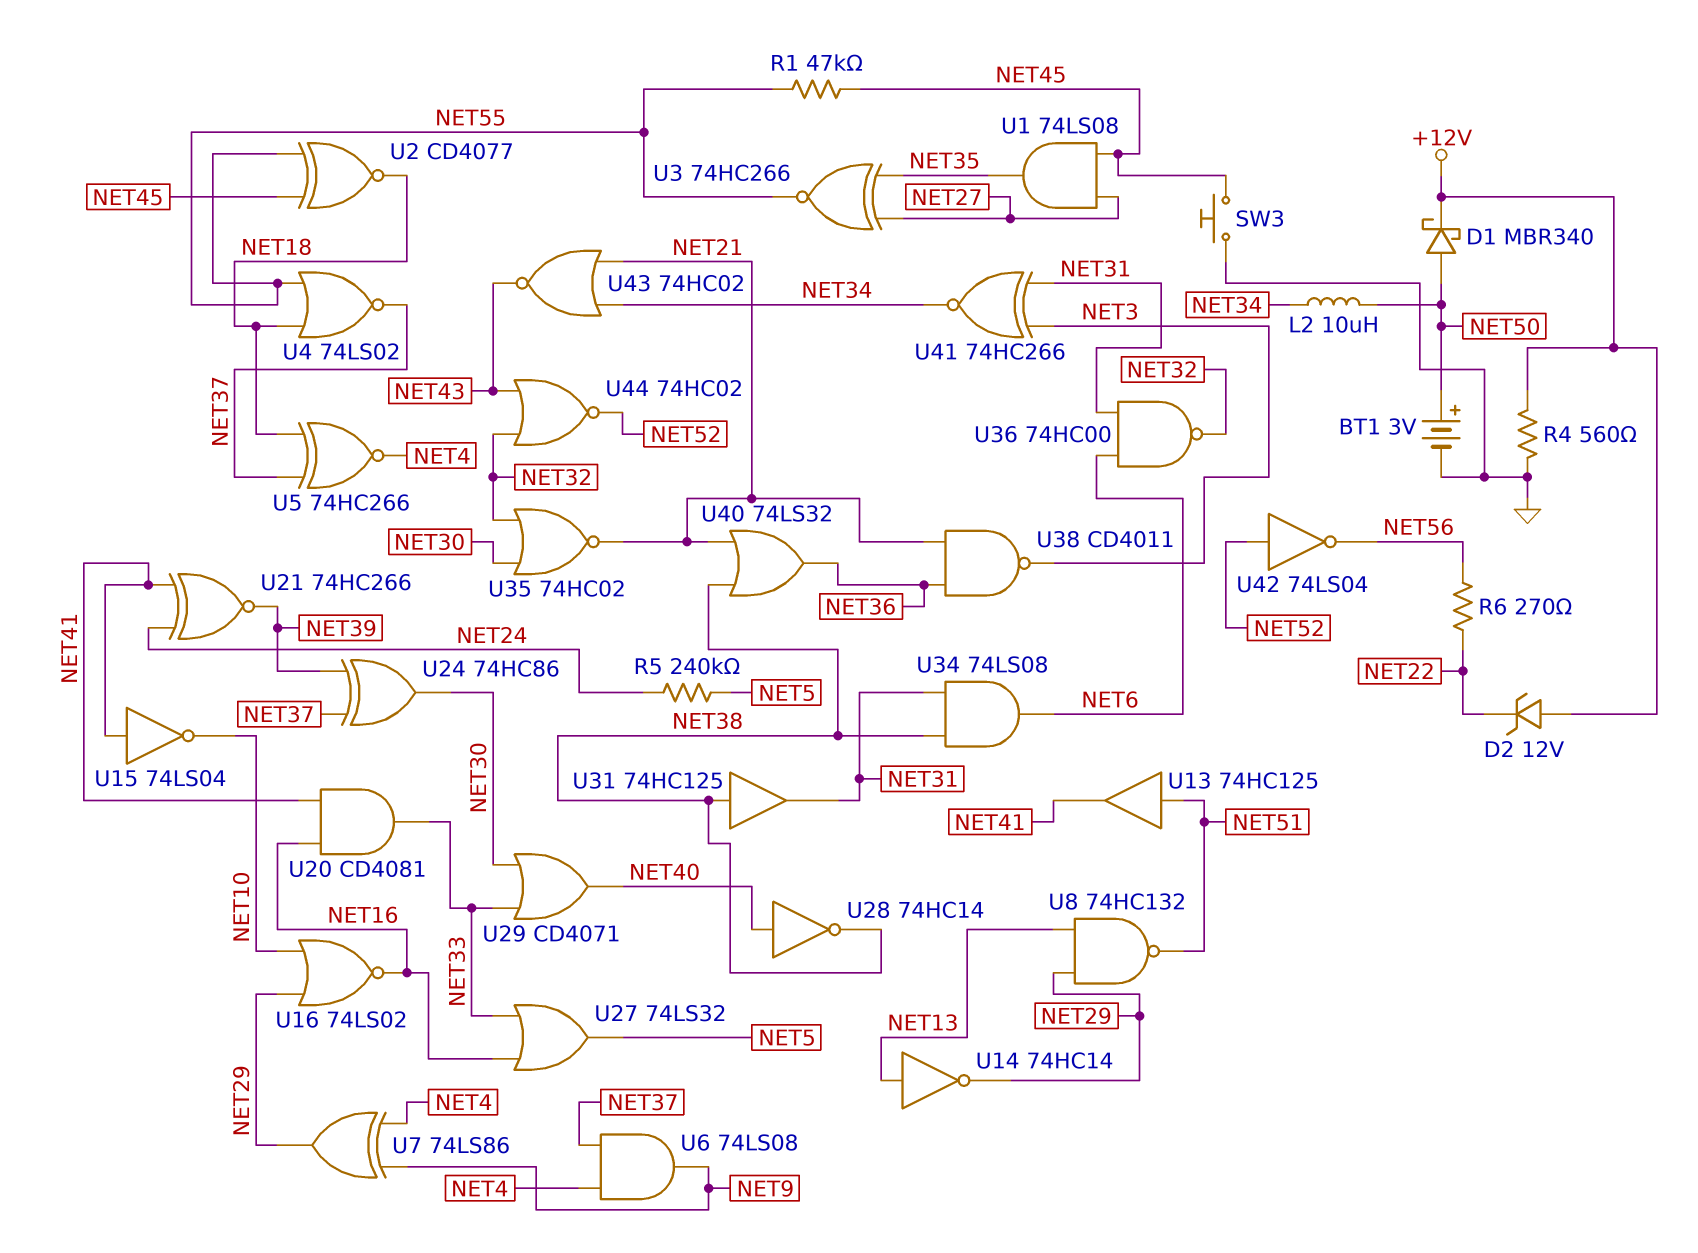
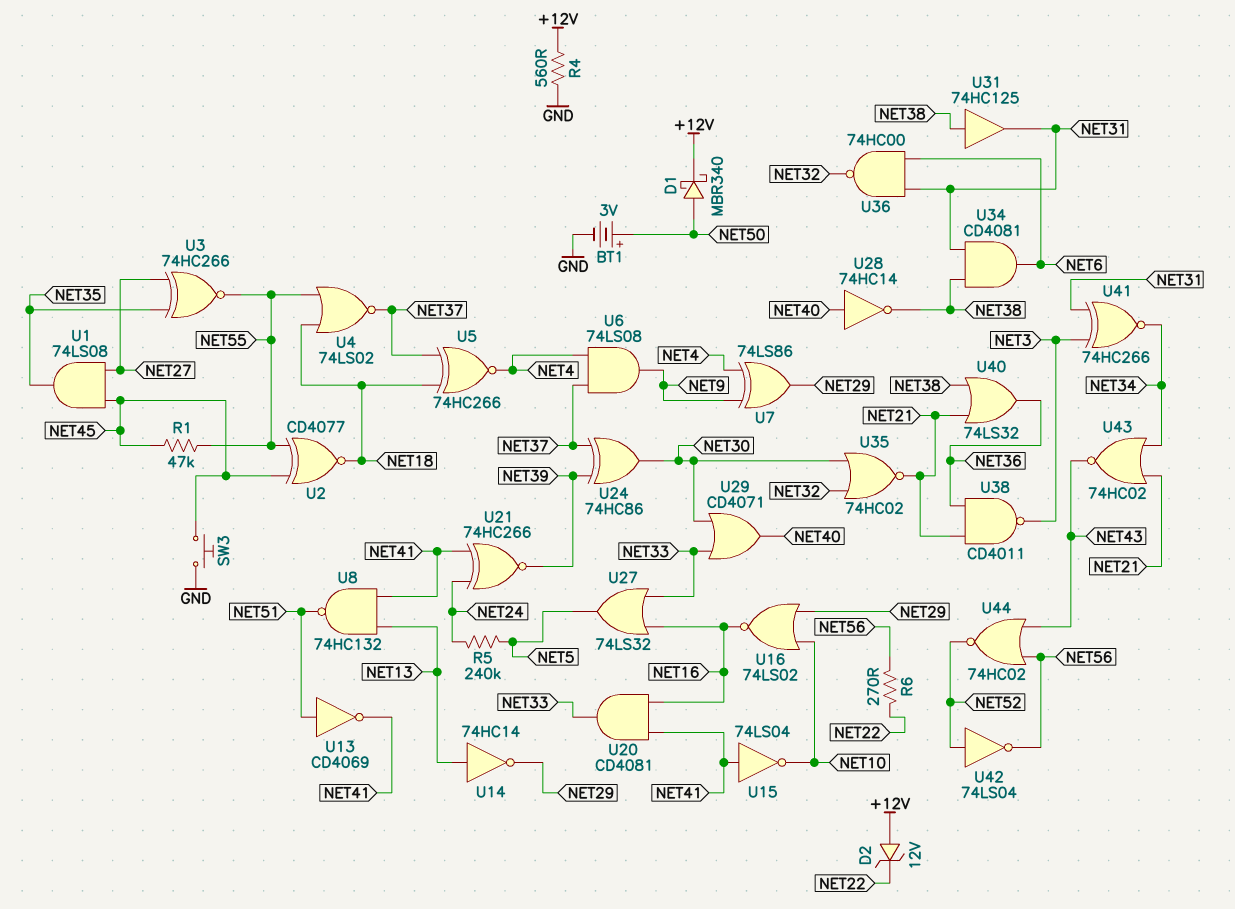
L2: 10uH (NET34, NET50) -> none
U8: NAND 74HC132 (in NET13, in NET29, out NET51) -> NAND 74HC132 (in NET13, in NET41, out NET51)
U13: buffer 74HC125 (in NET51, out NET41) -> NOT CD4069 (in NET51, out NET41)
U34: AND 74LS08 (in NET31, in NET38, out NET6) -> AND CD4081 (in NET31, in NET38, out NET6)
U44: NOR 74HC02 (in NET32, in NET43, out NET52) -> NOR 74HC02 (in NET43, in NET56, out NET52)

